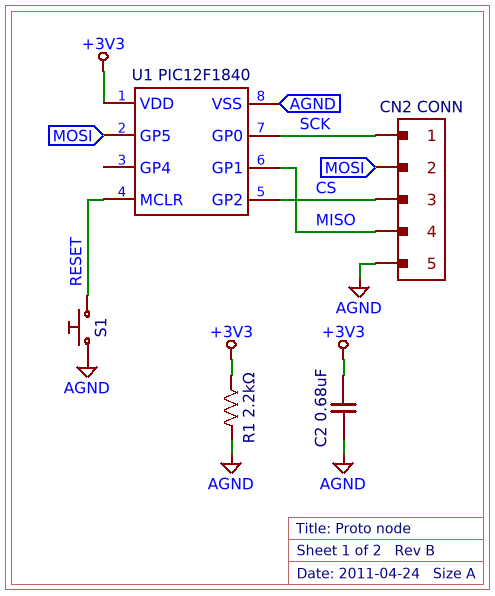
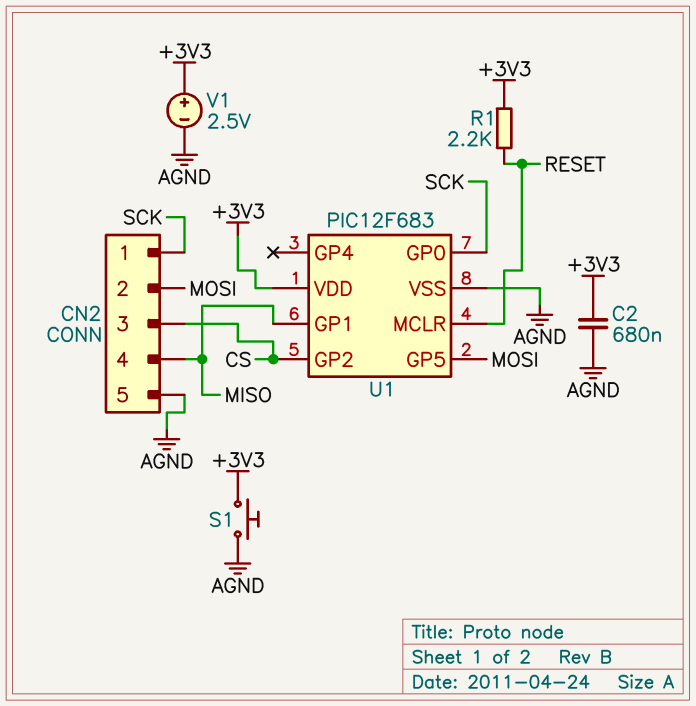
R1: 2.2k (+3V3, AGND) -> 2.2k (+3V3, RESET)
S1: button (AGND, RESET) -> button (+3V3, AGND)
U1: PIC12F1840 -> PIC12F683
V1: none -> 2.5V (plus +3V3, minus AGND)

